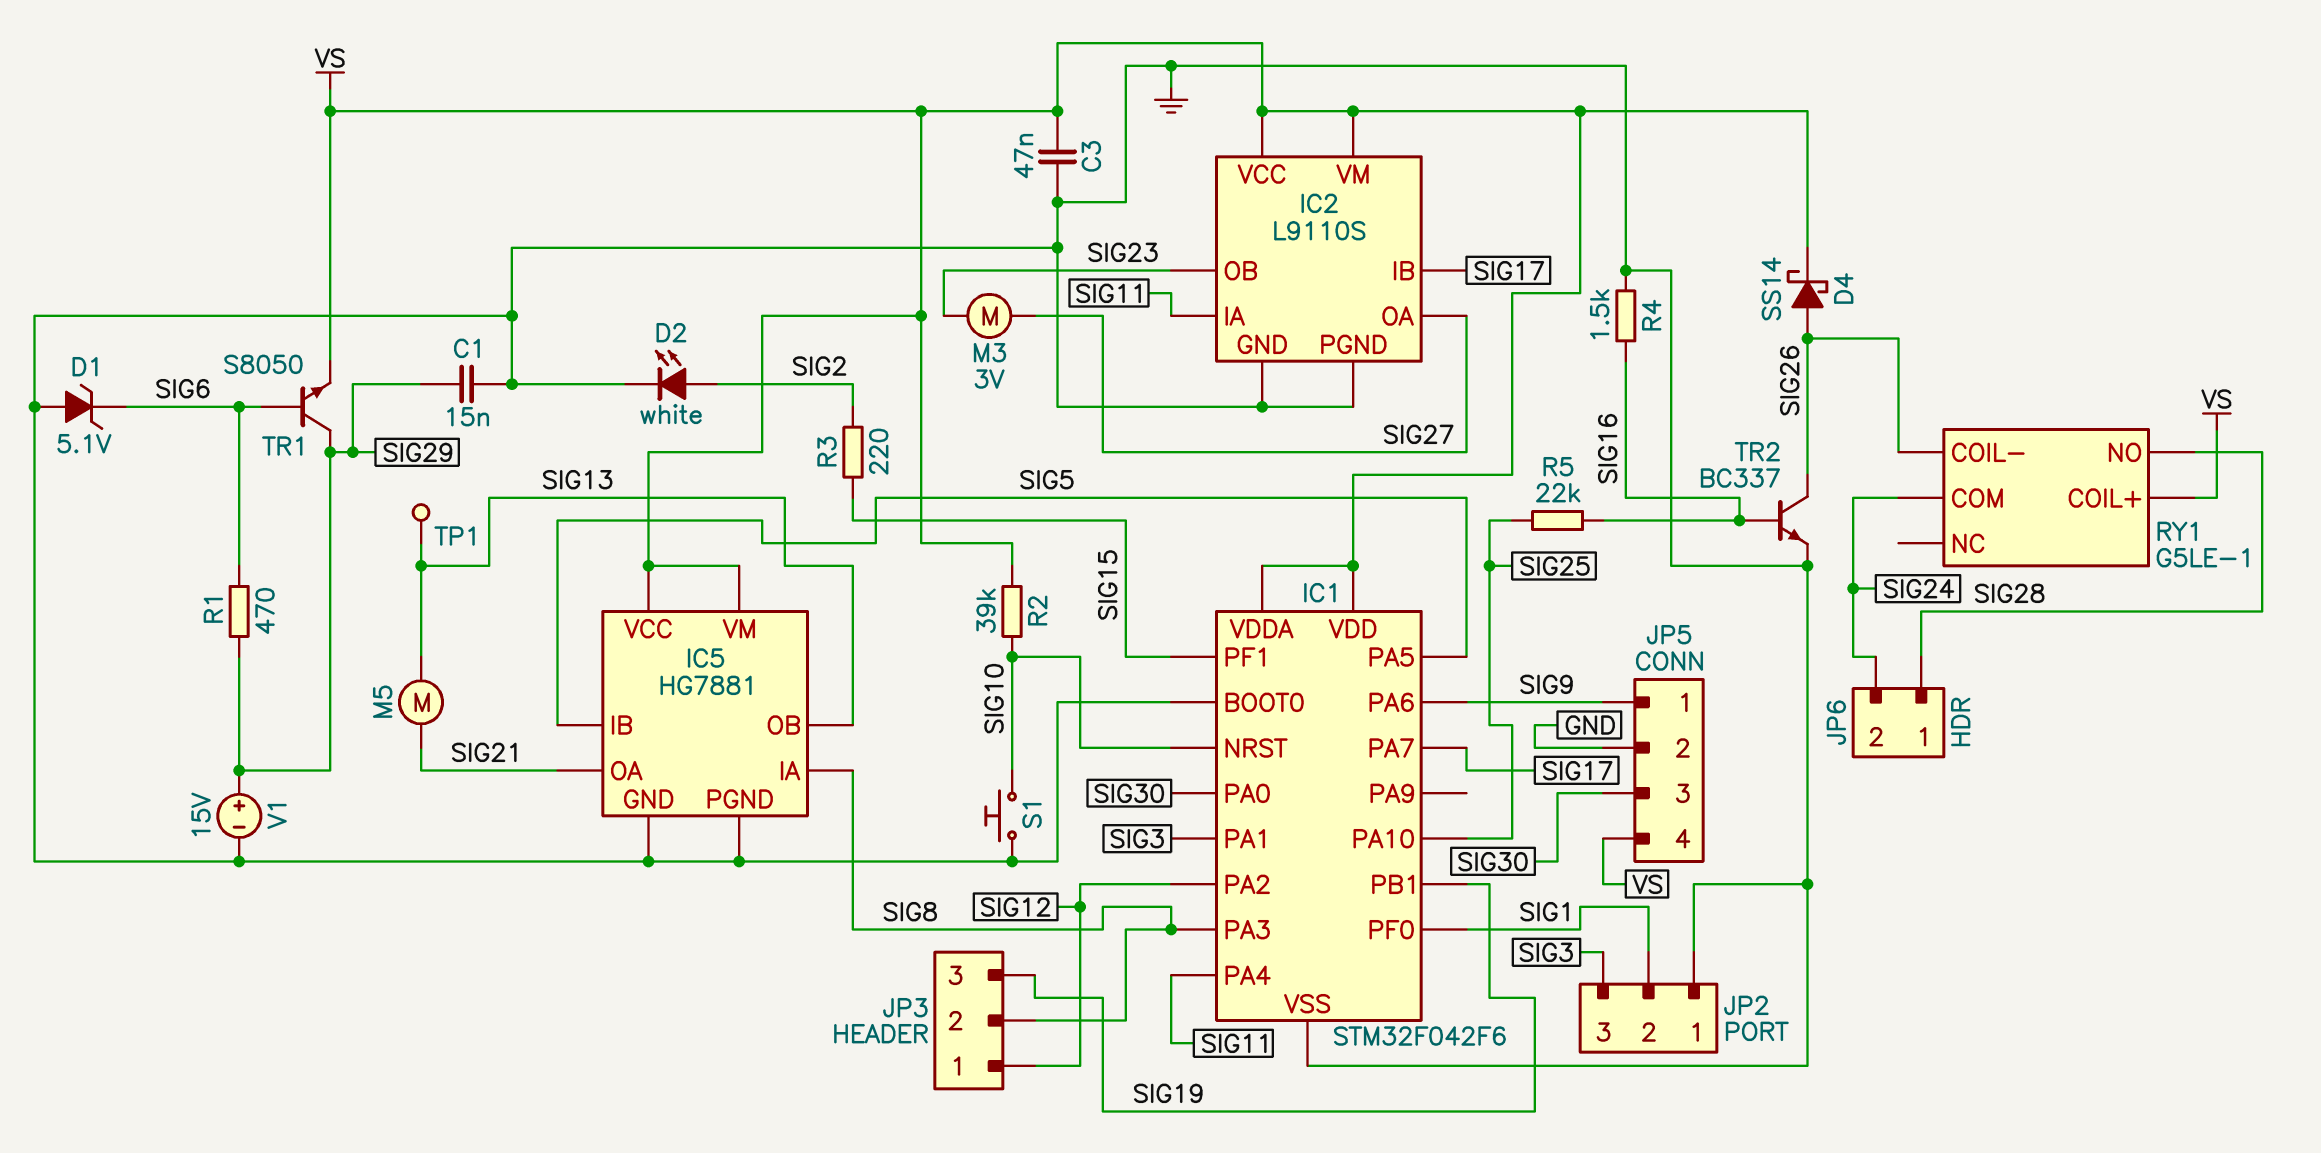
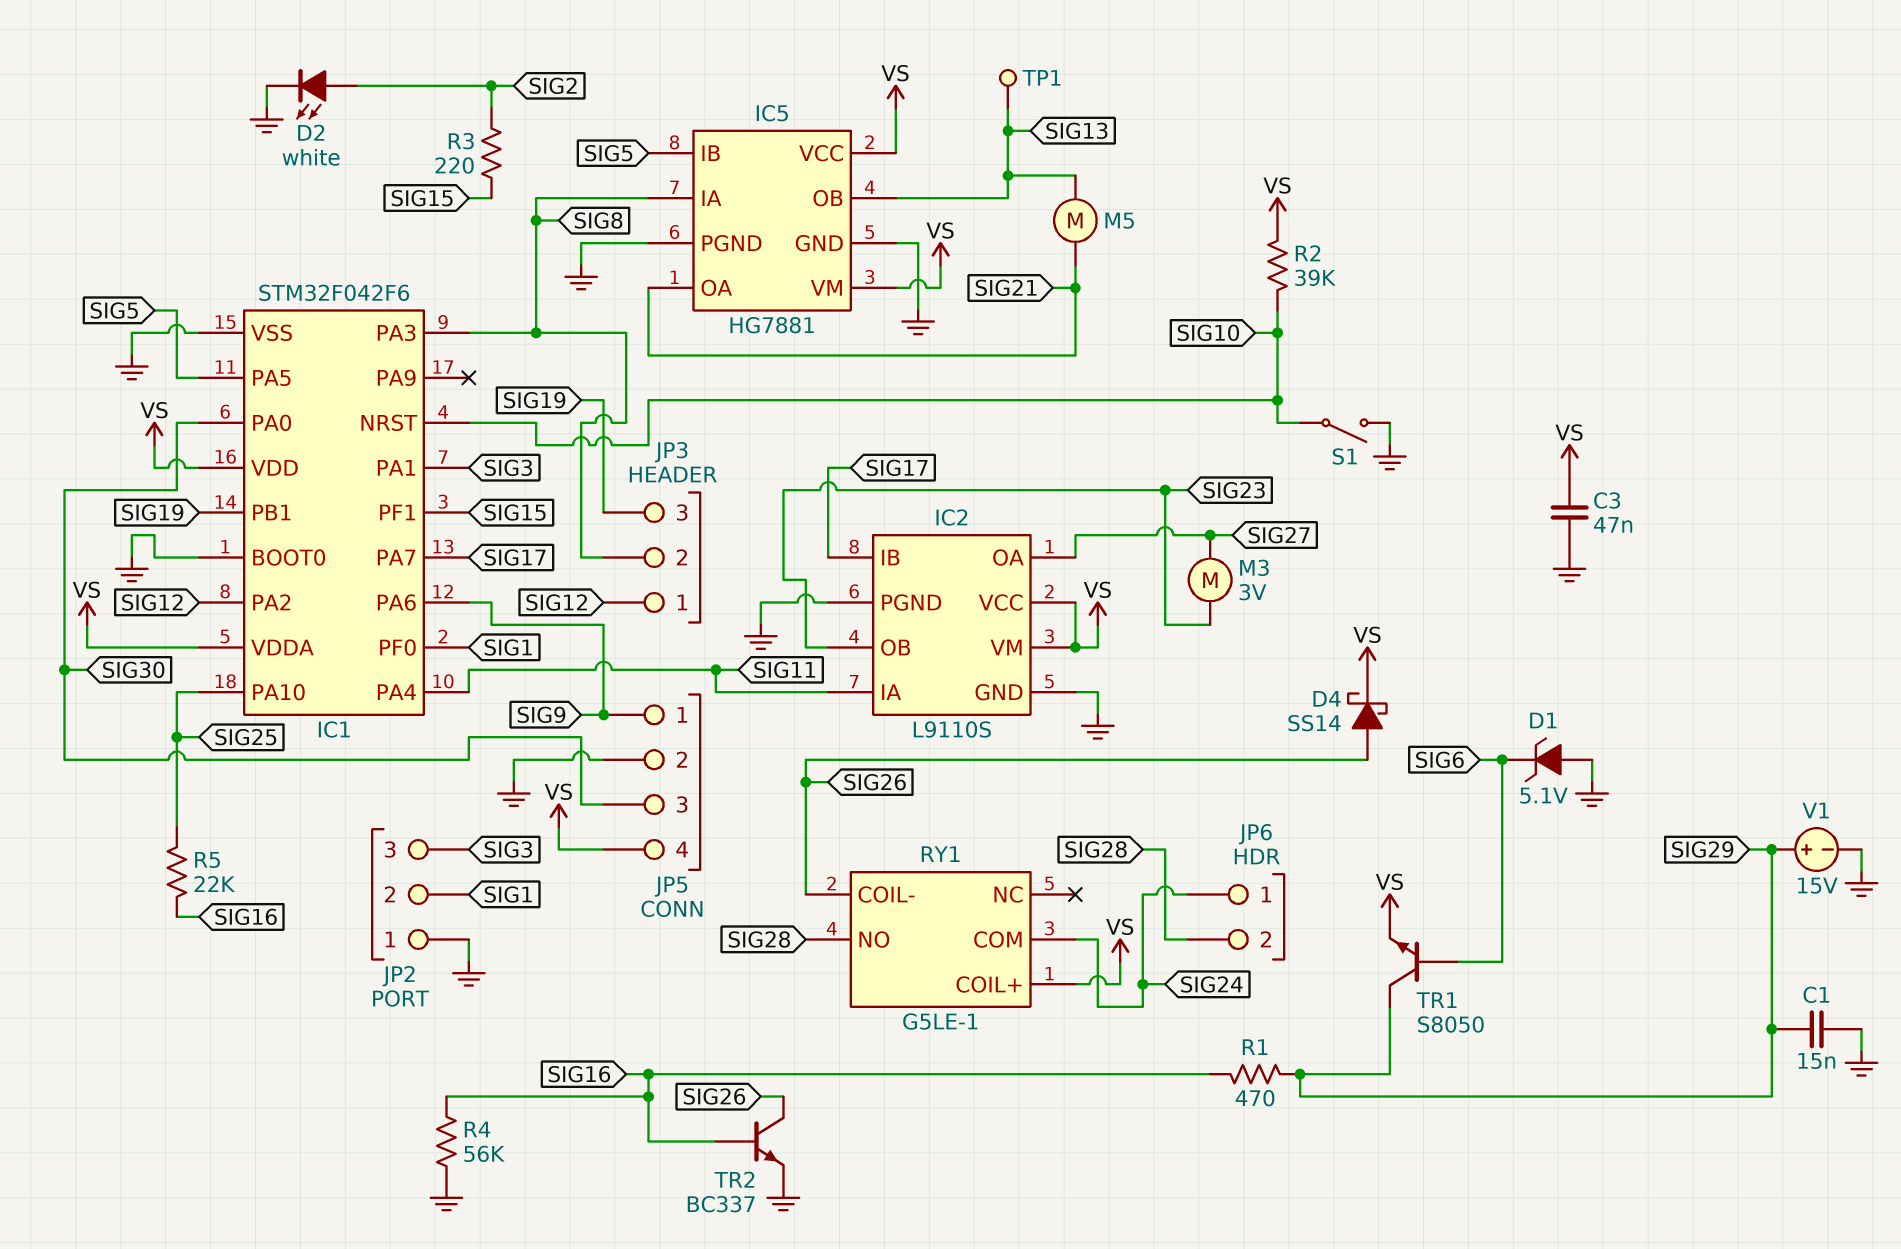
JP6 pin 1: SIG28 -> SIG24
JP6 pin 2: SIG24 -> SIG28
R1: 470 (SIG6, SIG29) -> 470 (SIG16, SIG29)
R4: 1.5k (GND, SIG16) -> 56k (GND, SIG16)
S1: button (GND, SIG10) -> switch (GND, SIG10)

